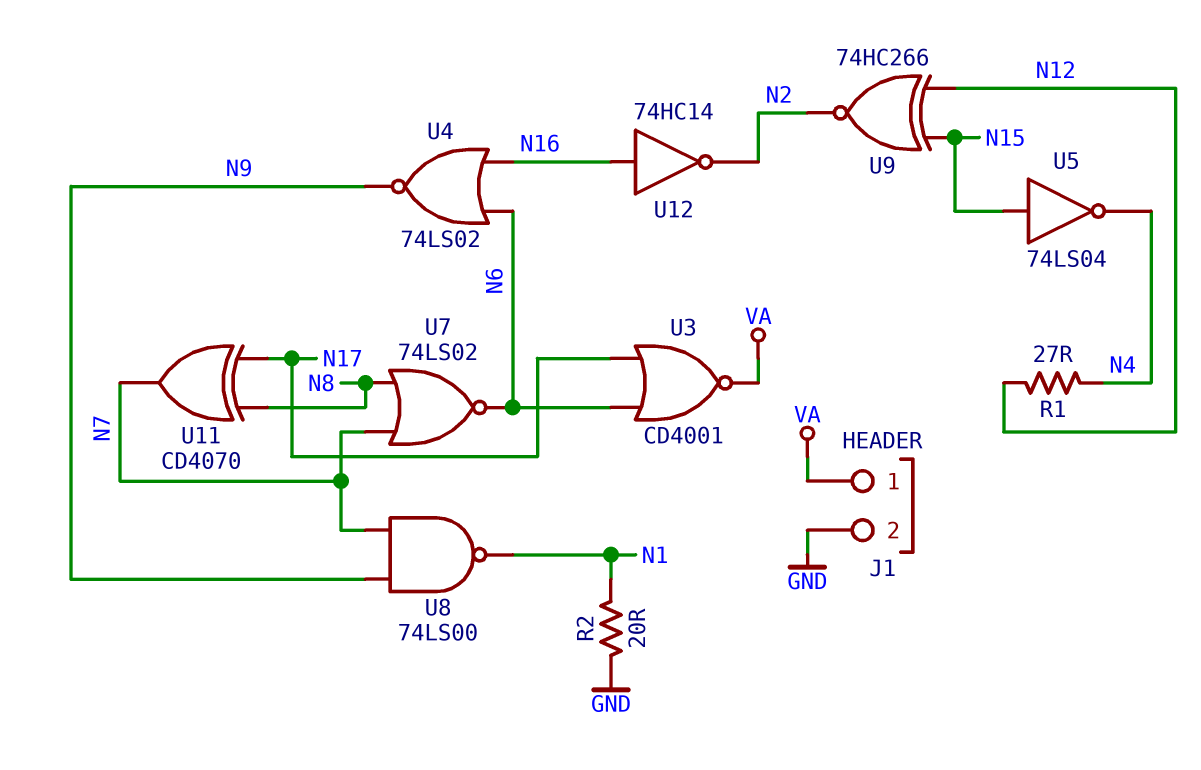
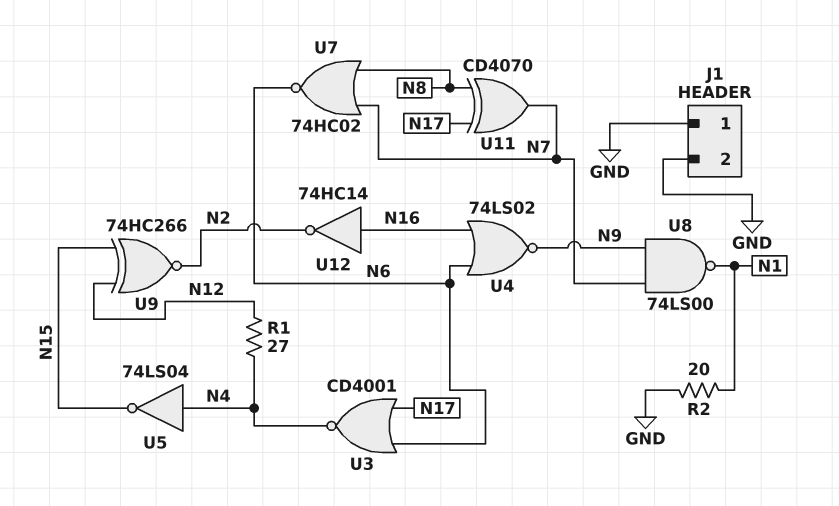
J1 pin 1: VA -> GND
U3: NOR CD4001 (in N6, in N17, out VA) -> NOR CD4001 (in N6, in N17, out N4)
U5: NOT 74LS04 (in N15, out N4) -> NOT 74LS04 (in N4, out N15)
U7: NOR 74LS02 (in N7, in N8, out N6) -> NOR 74HC02 (in N7, in N8, out N6)

